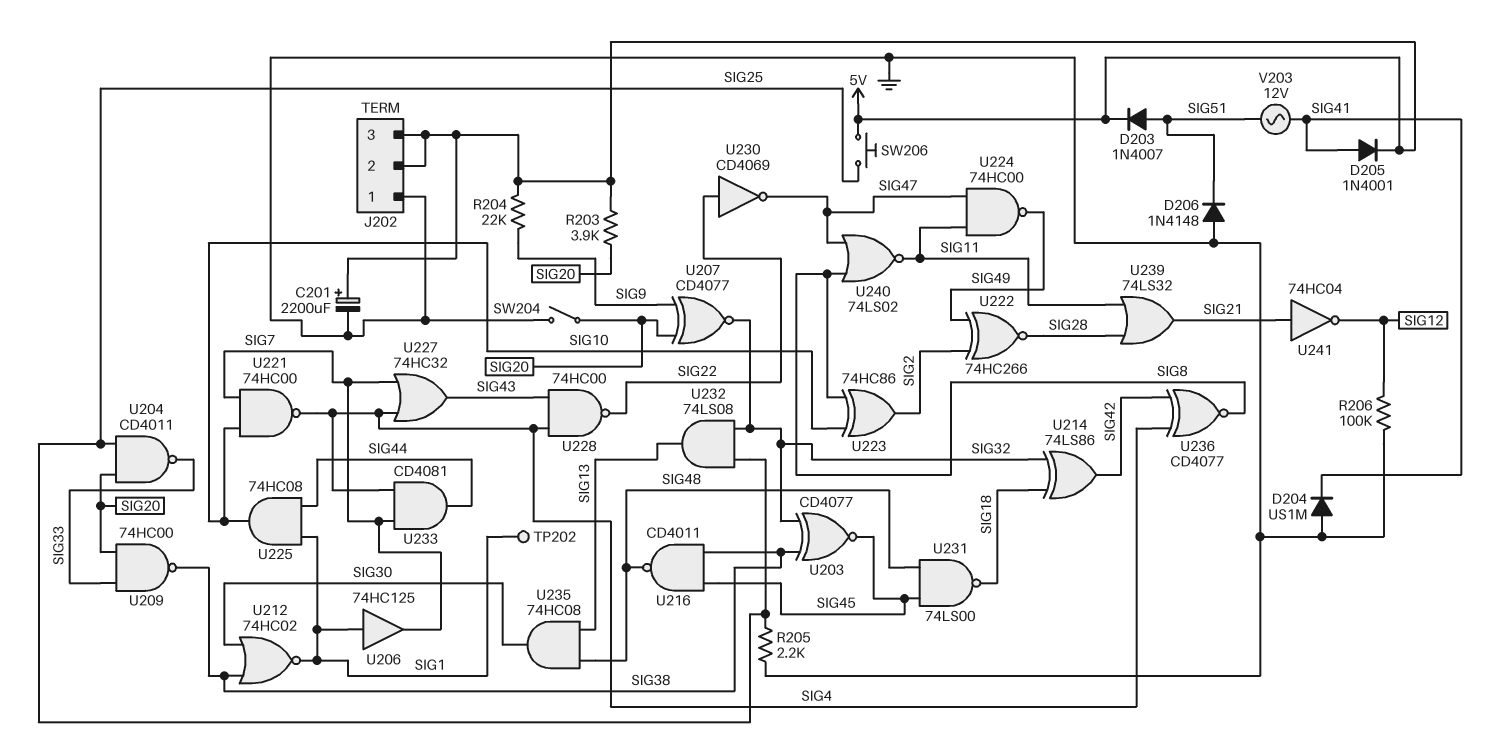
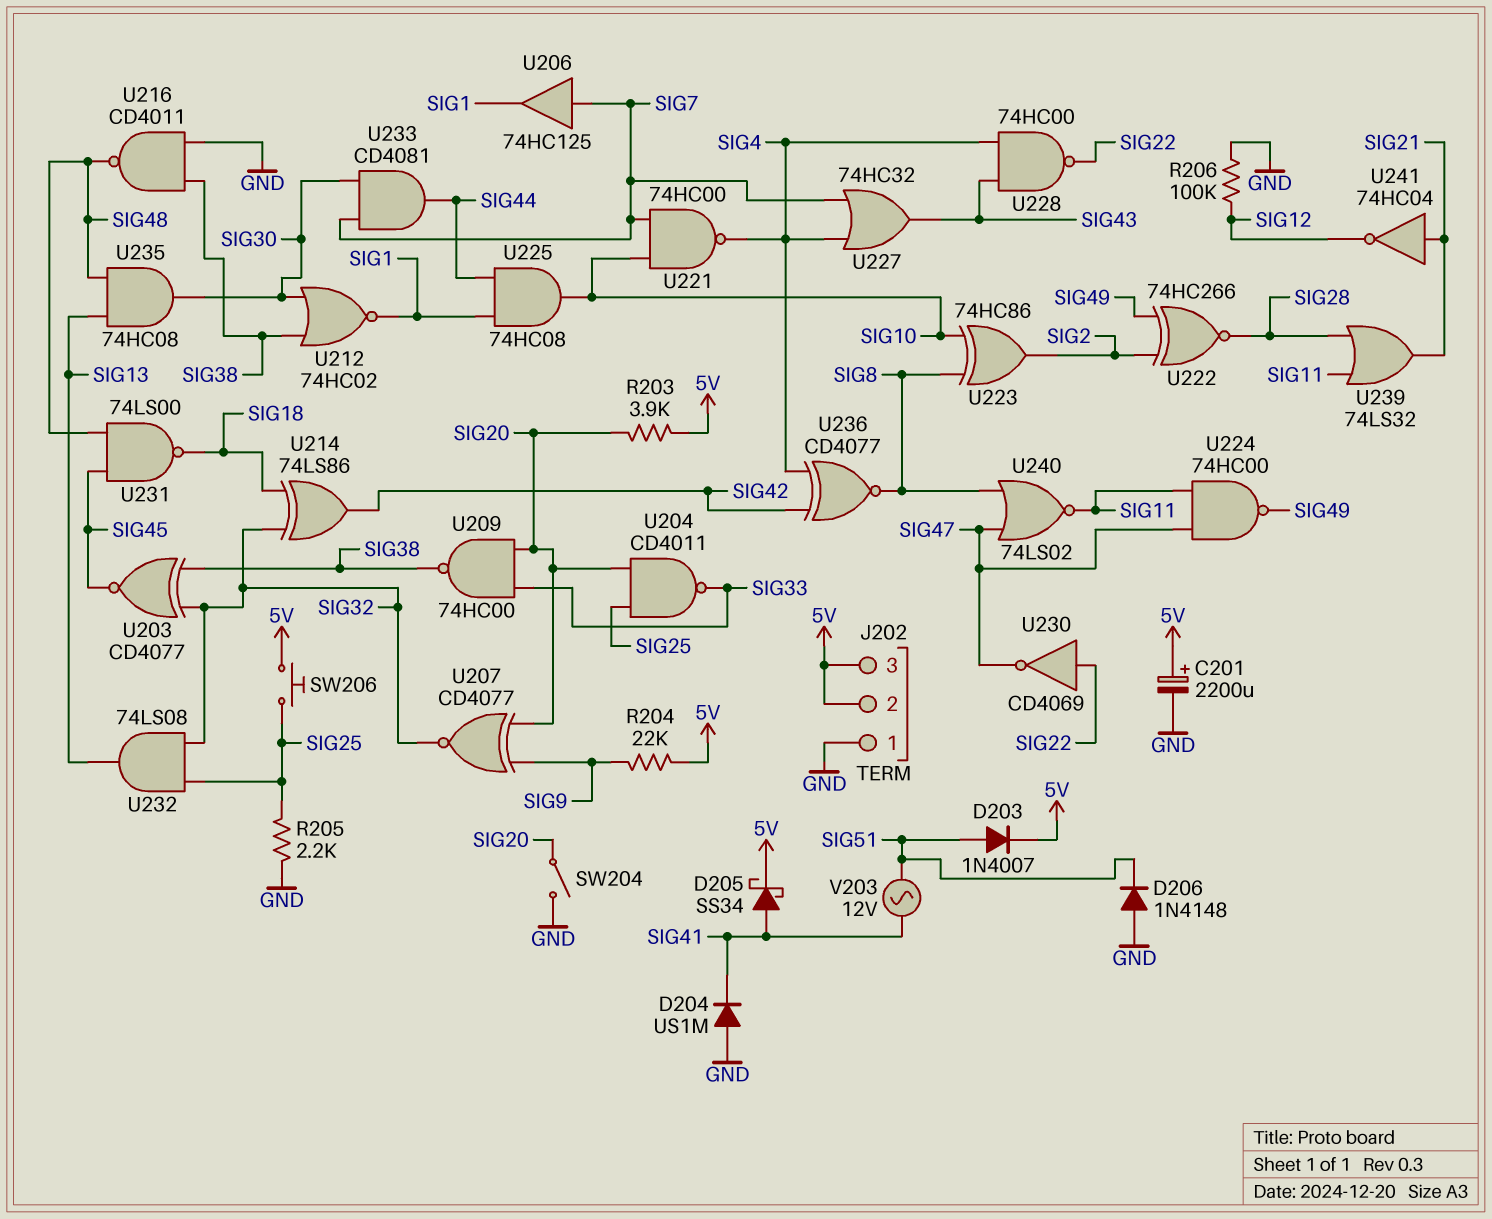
D205: diode 1N4001 (A SIG41, K 5V) -> schottky SS34 (A SIG41, K 5V)
TP202: test point (SIG1) -> none
U206: buffer 74HC125 (in SIG1, out SIG7) -> buffer 74HC125 (in SIG7, out SIG1)
U216: NAND CD4011 (in SIG38, in SIG45, out SIG48) -> NAND CD4011 (in GND, in SIG38, out SIG48)
U233: AND CD4081 (in SIG4, in SIG7, out SIG44) -> AND CD4081 (in SIG7, in SIG30, out SIG44)

